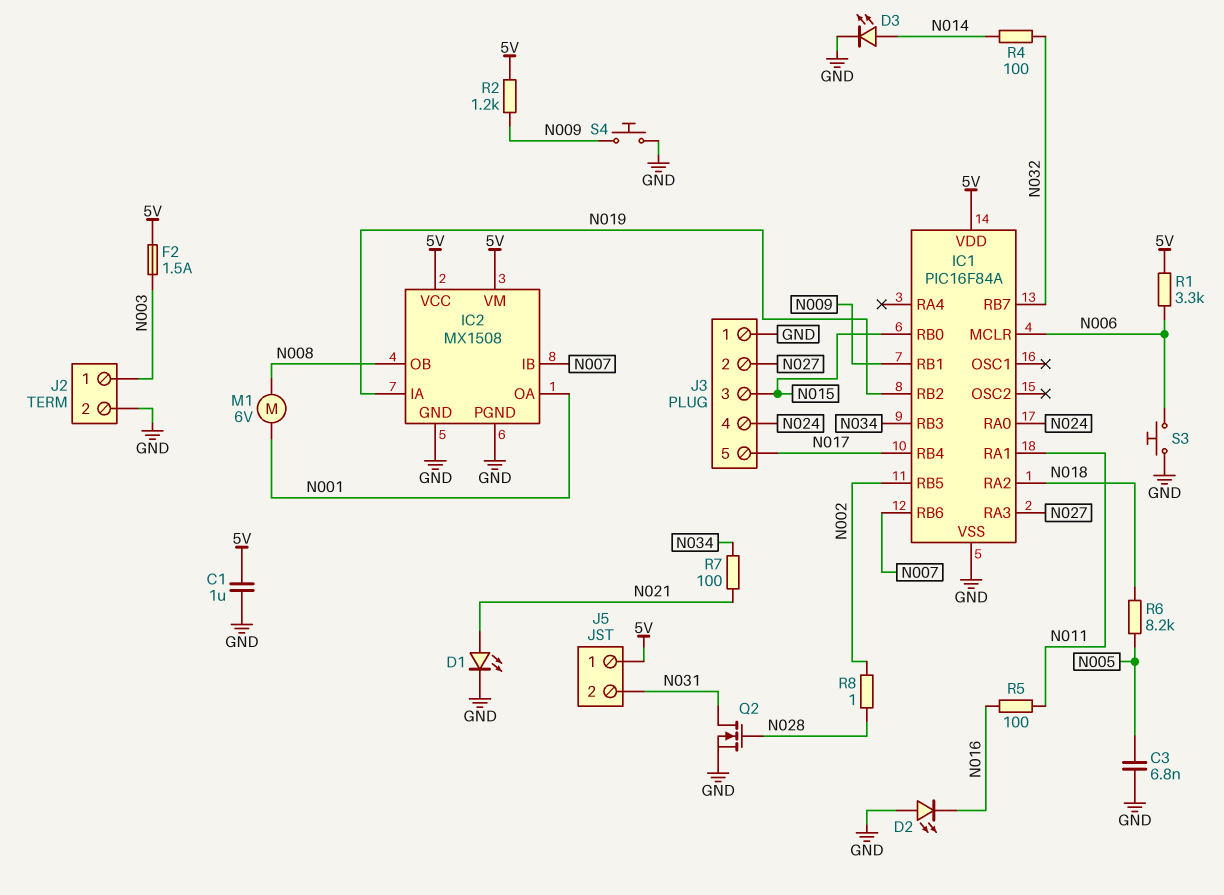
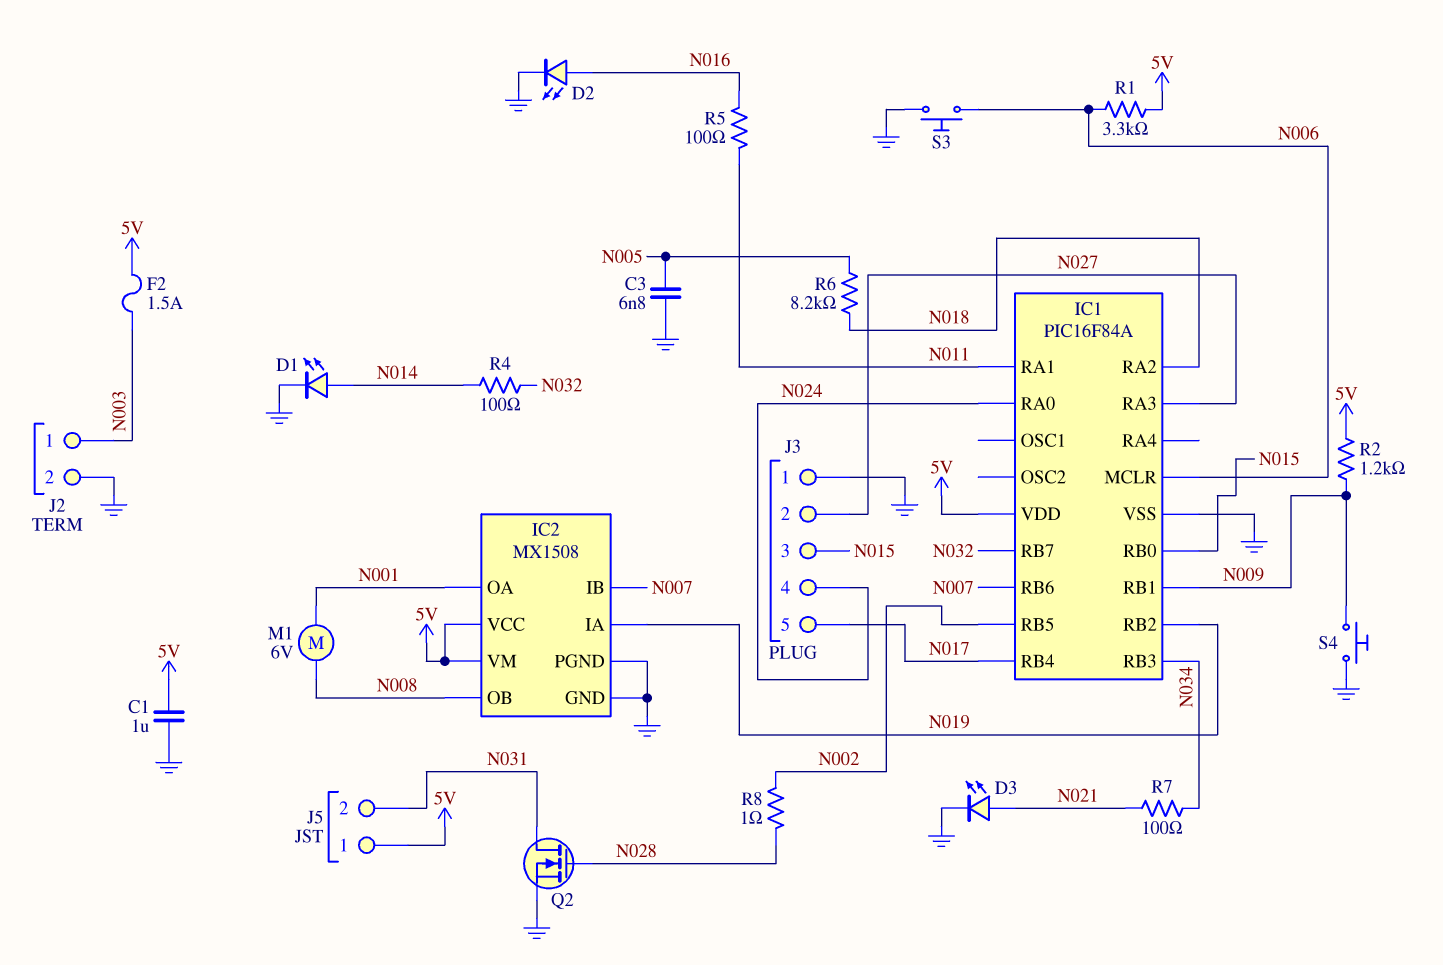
D1: LED (A N021, K GND) -> LED (A N014, K GND)
D2: LED (A GND, K N016) -> LED (A N016, K GND)
D3: LED (A N014, K GND) -> LED (A N021, K GND)

